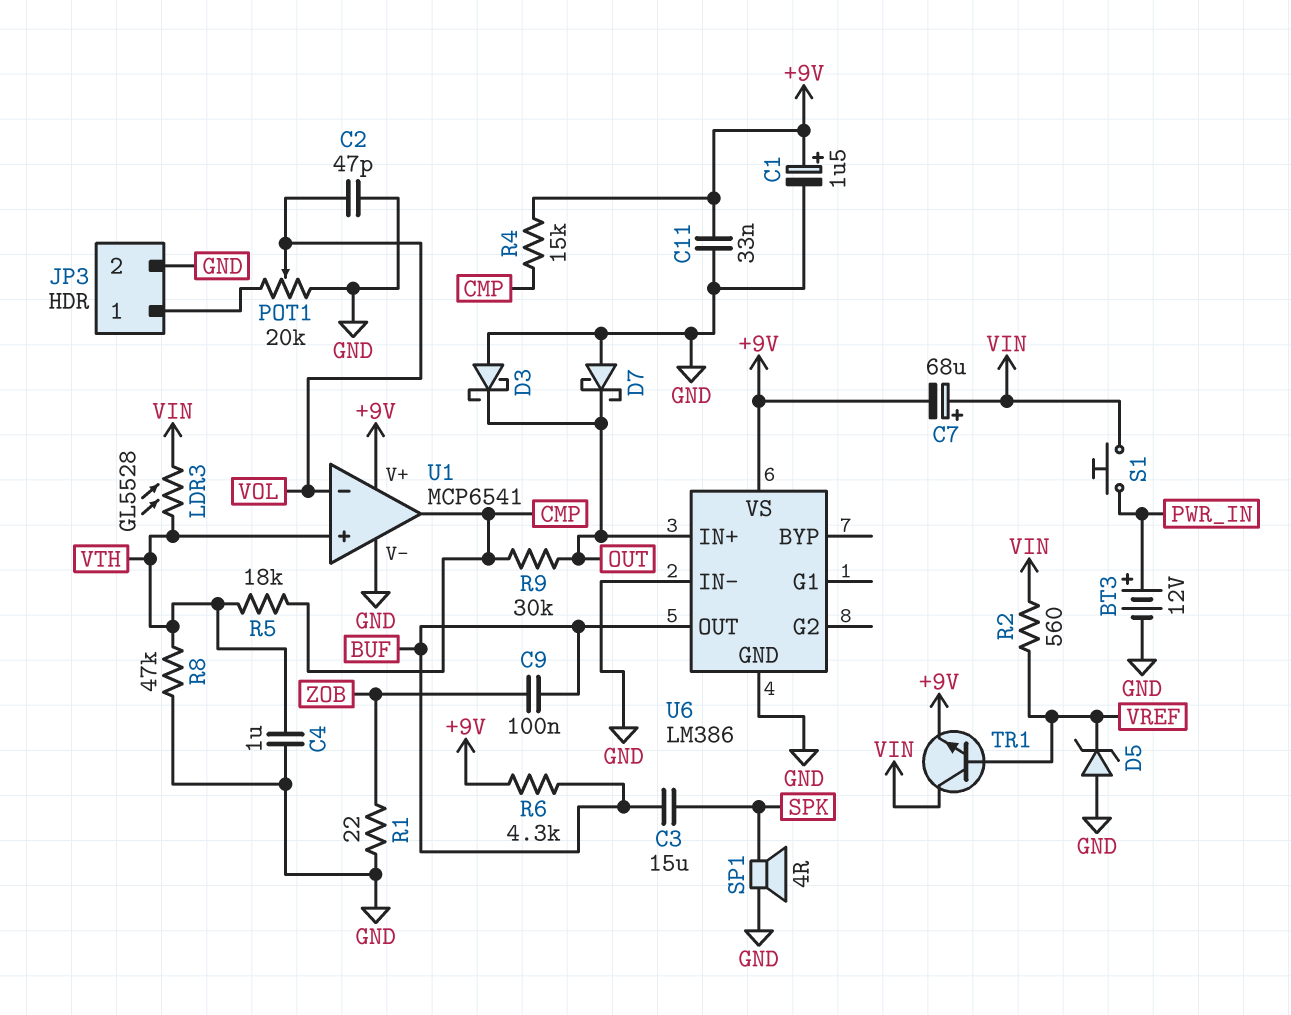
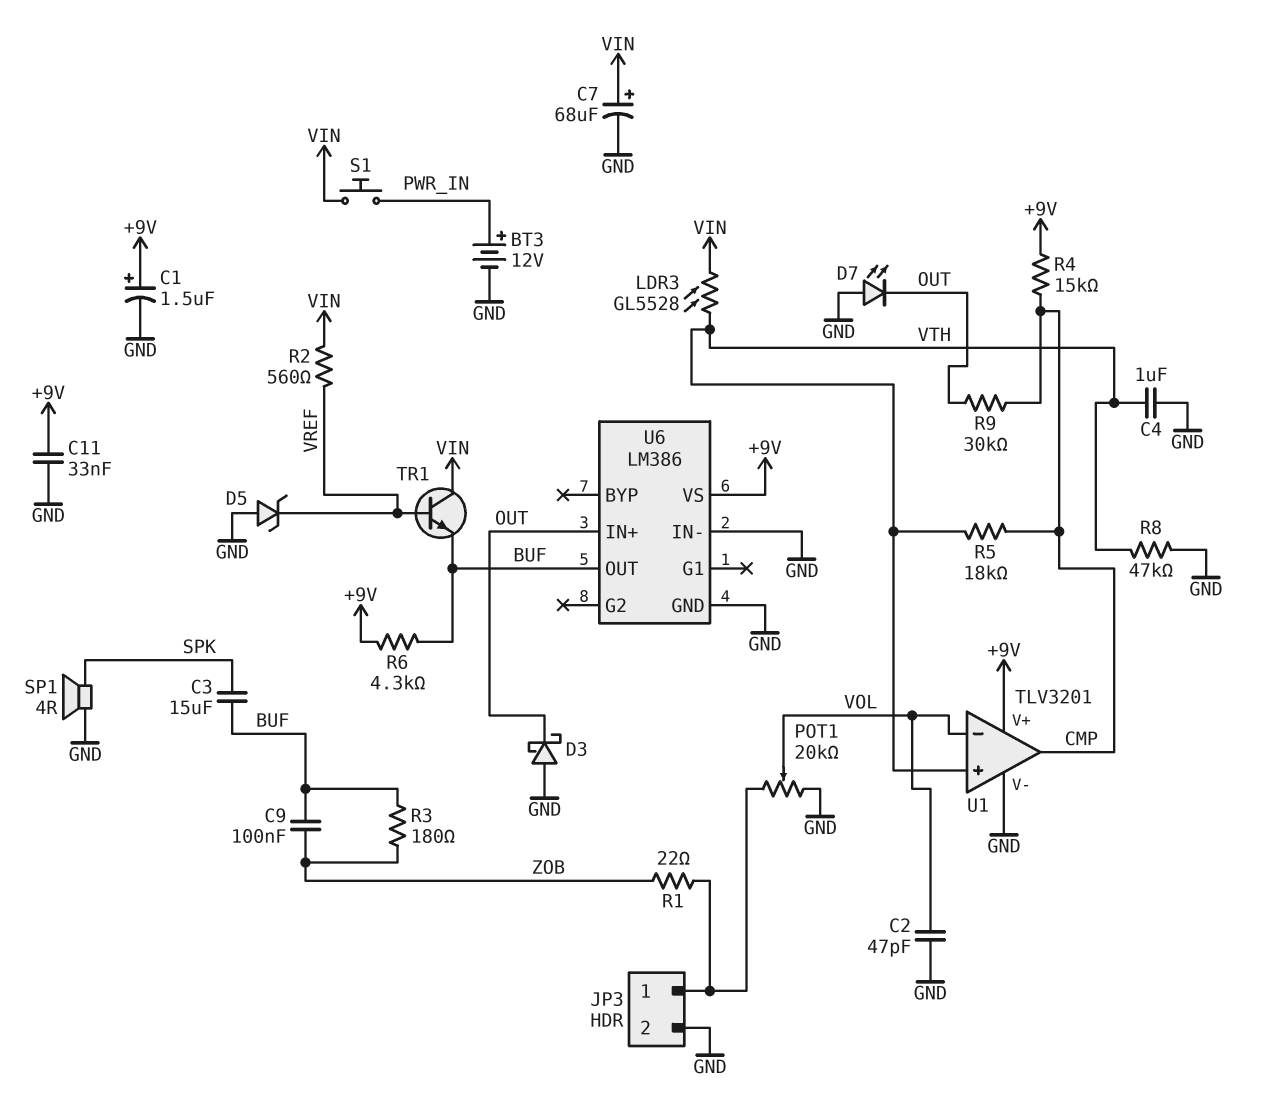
C7: 68uF (plus VIN, minus +9V) -> 68uF (plus VIN, minus GND)
D7: schottky (A GND, K OUT) -> LED (A GND, K OUT)
R1: 22 (GND, ZOB) -> 22 (JP3/1, ZOB)
R3: none -> 180 (BUF, ZOB)
TR1: NPN (B VREF, C VIN, E +9V) -> NPN (B VREF, C VIN, E BUF)
U1: MCP6541 -> TLV3201

